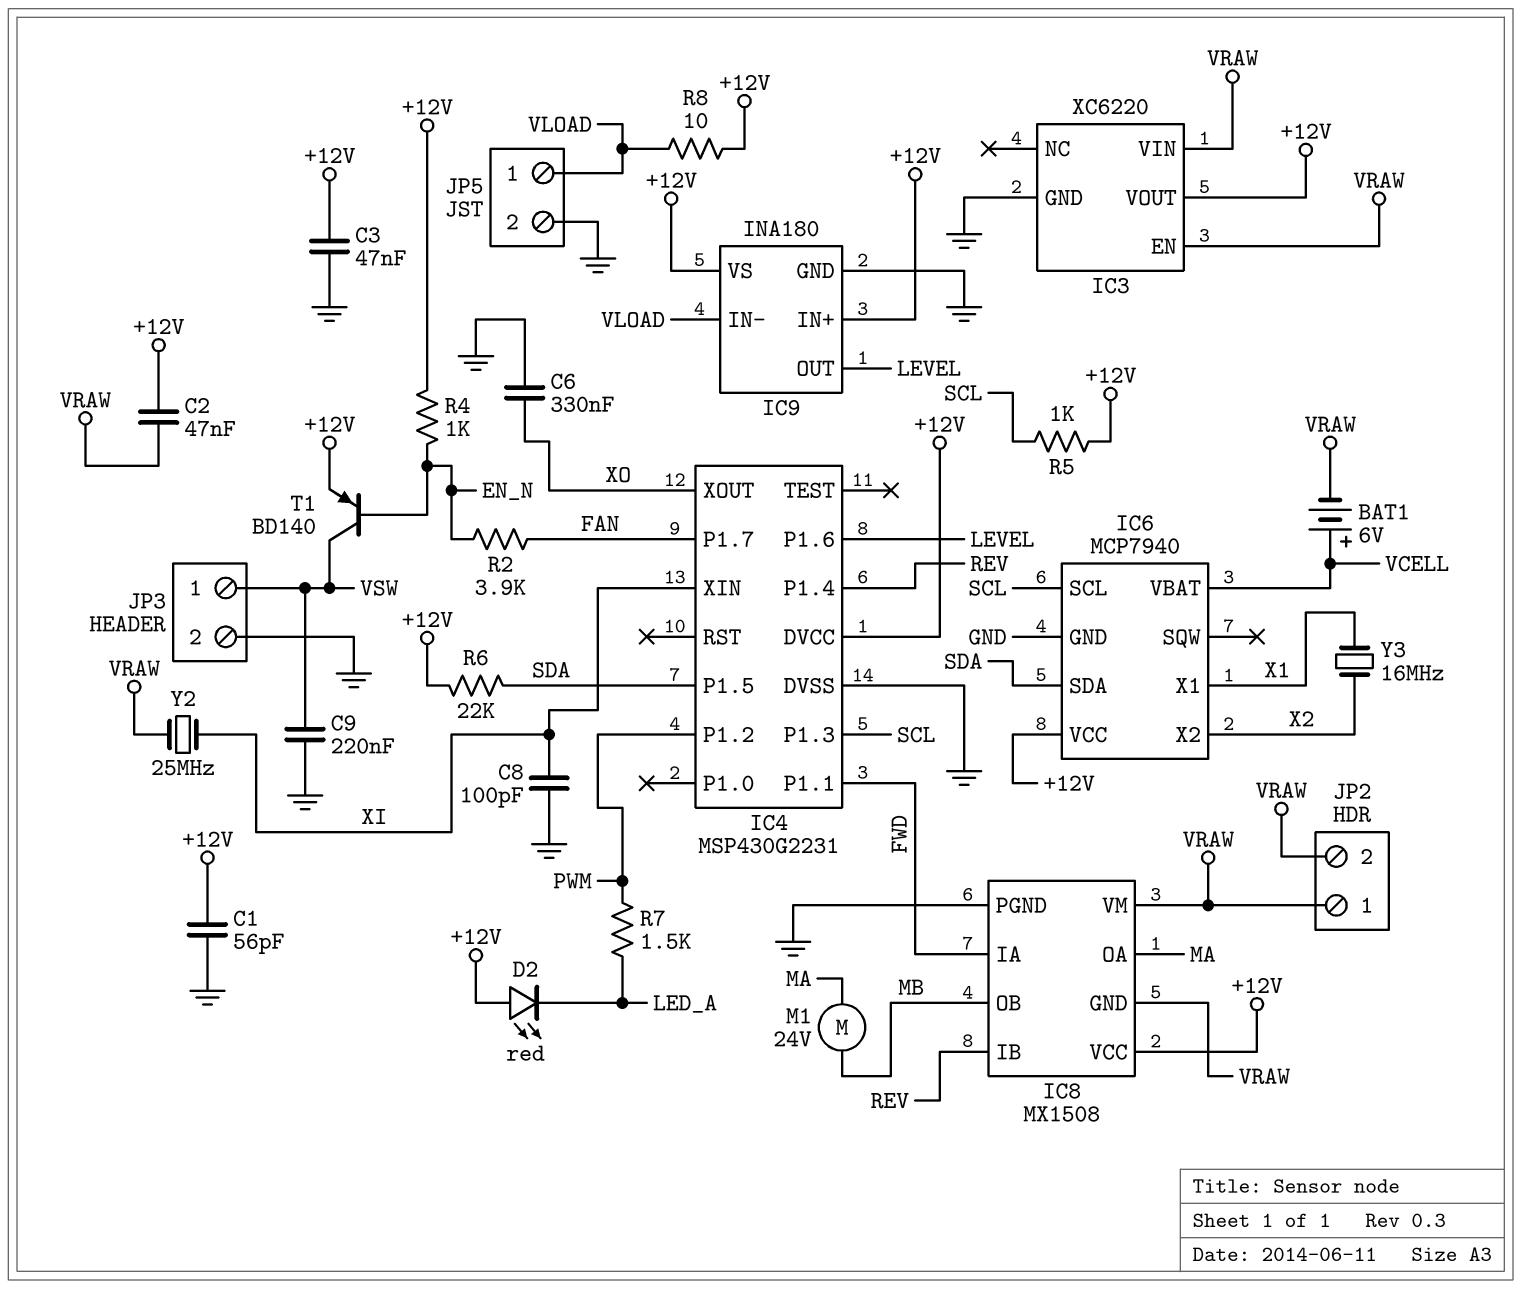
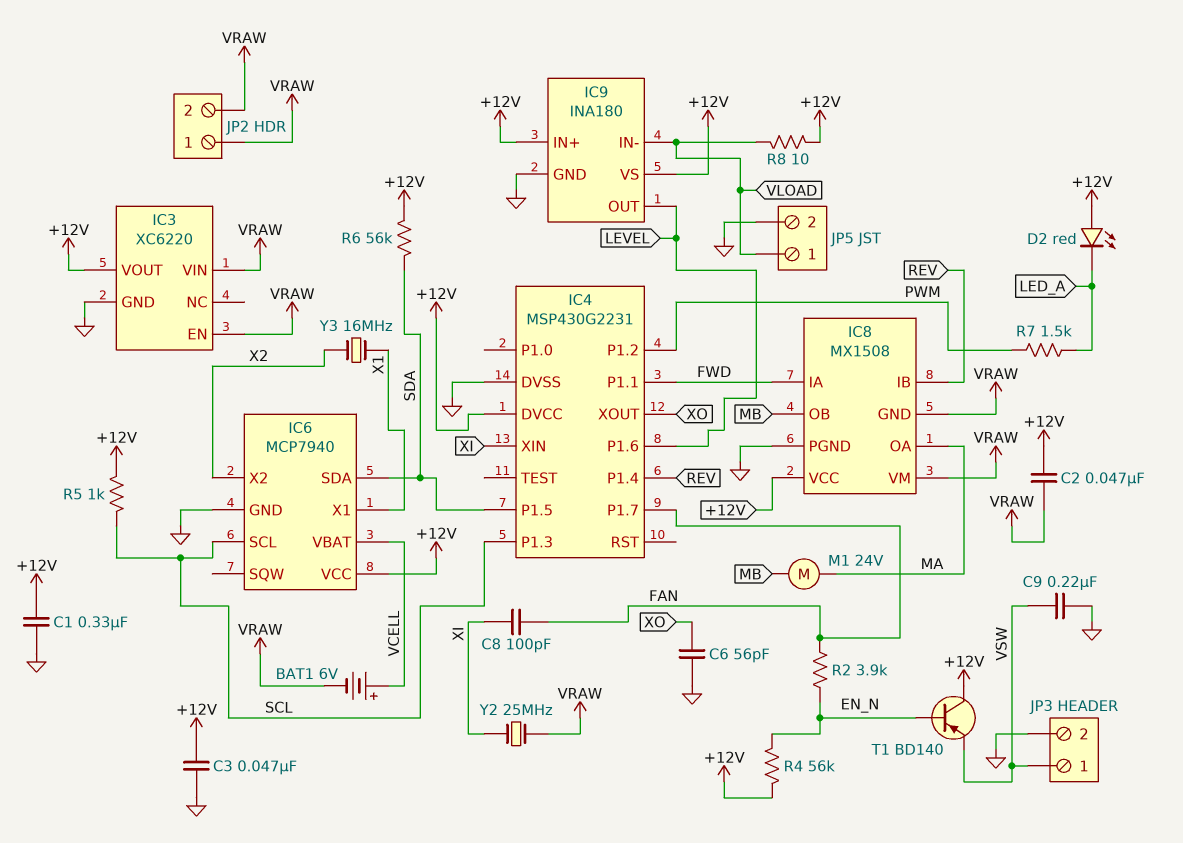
C1: 56pF (+12V, GND) -> 330nF (+12V, GND)
C6: 330nF (GND, XO) -> 56pF (GND, XO)
C8: 100pF (GND, XI) -> 100pF (FAN, XI)
R4: 1k (+12V, EN_N) -> 56k (+12V, EN_N)
R6: 22k (+12V, SDA) -> 56k (+12V, SDA)
T1: PNP BD140 (B EN_N, C VSW, E +12V) -> PNP BD140 (B EN_N, C +12V, E VSW)

